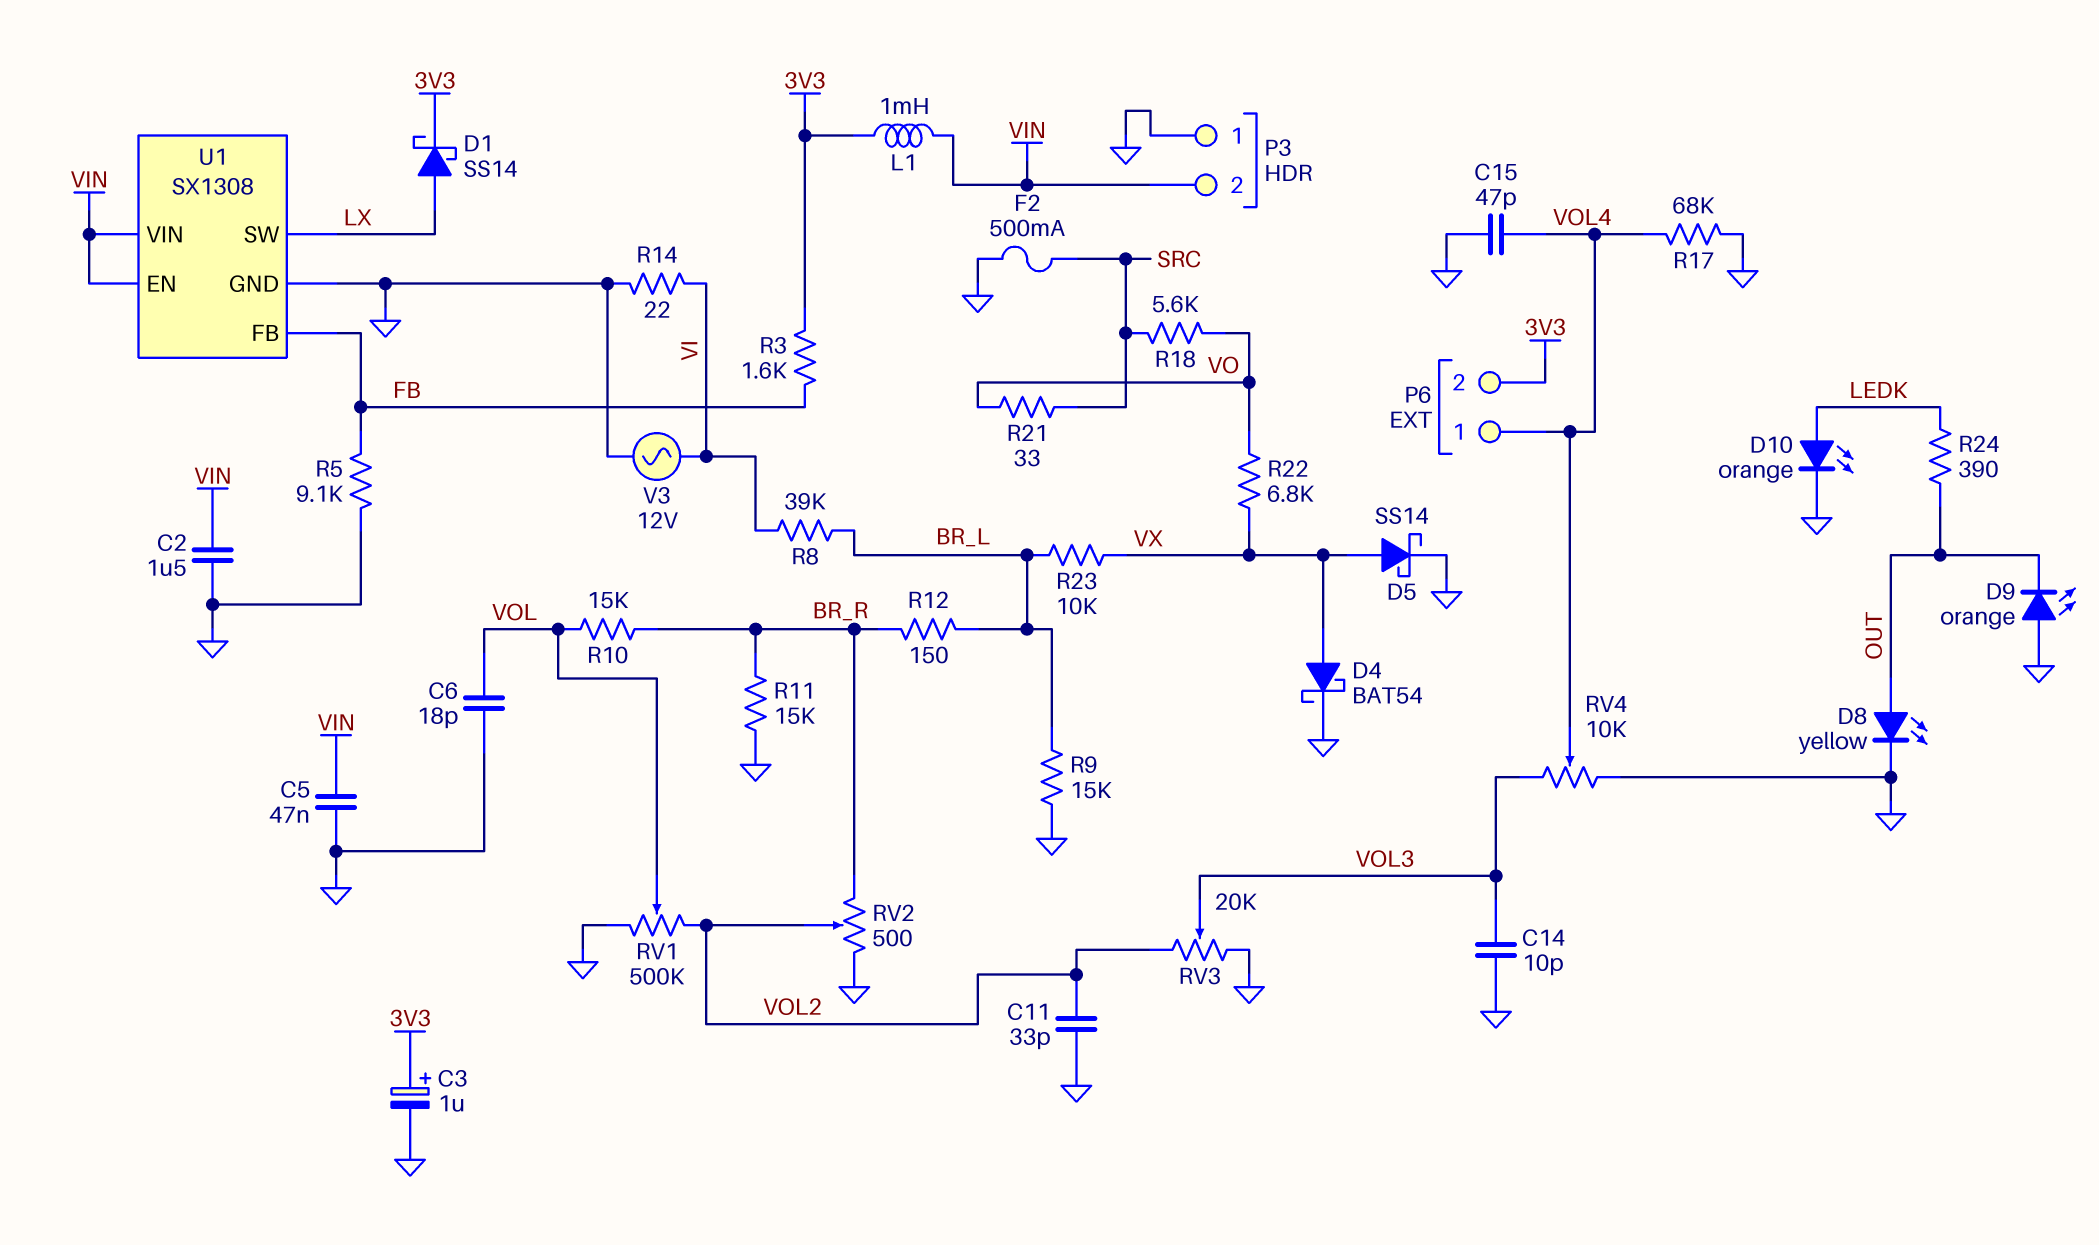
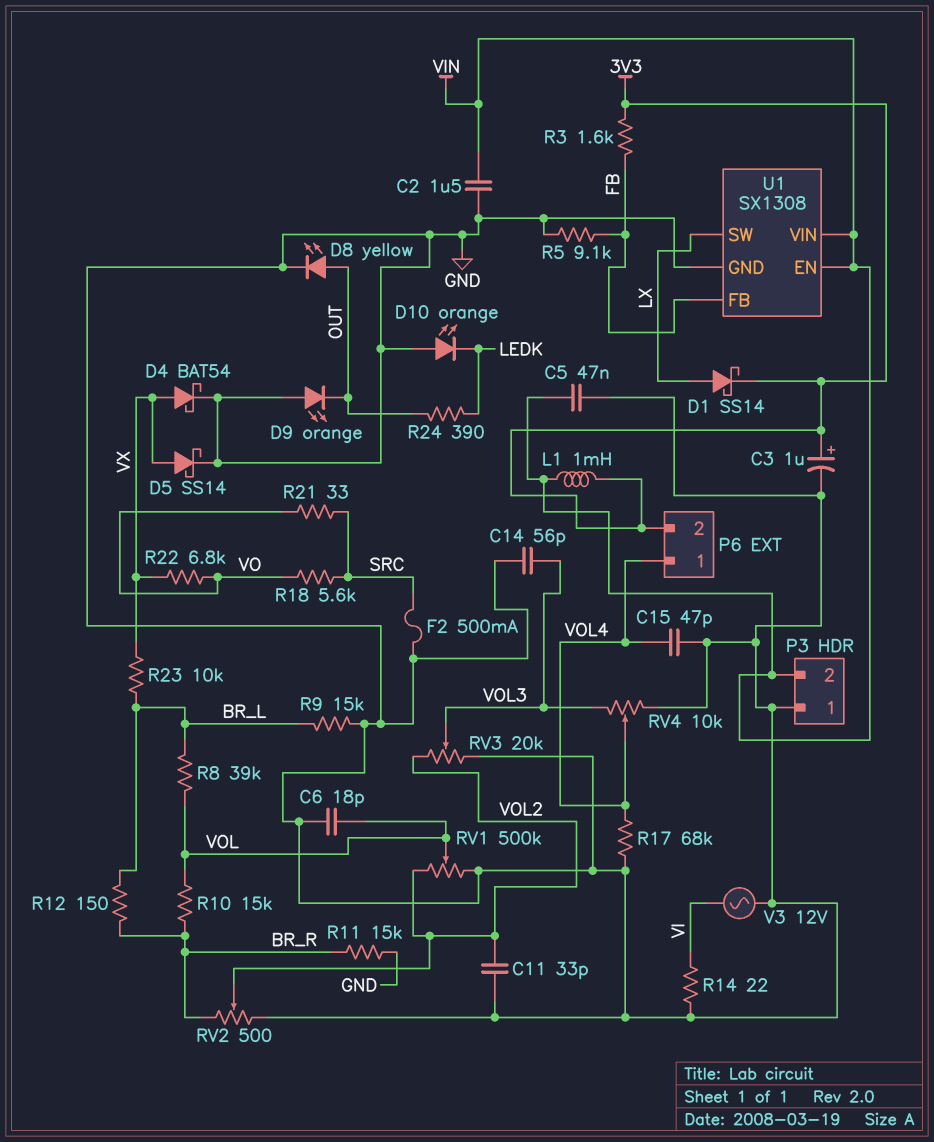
C14: 10pF (GND, VOL3) -> 56pF (GND, VOL3)
D10: LED orange (A LEDK, K GND) -> LED orange (A GND, K LEDK)
R8: 39k (BR_L, VI) -> 39k (BR_L, VOL)

